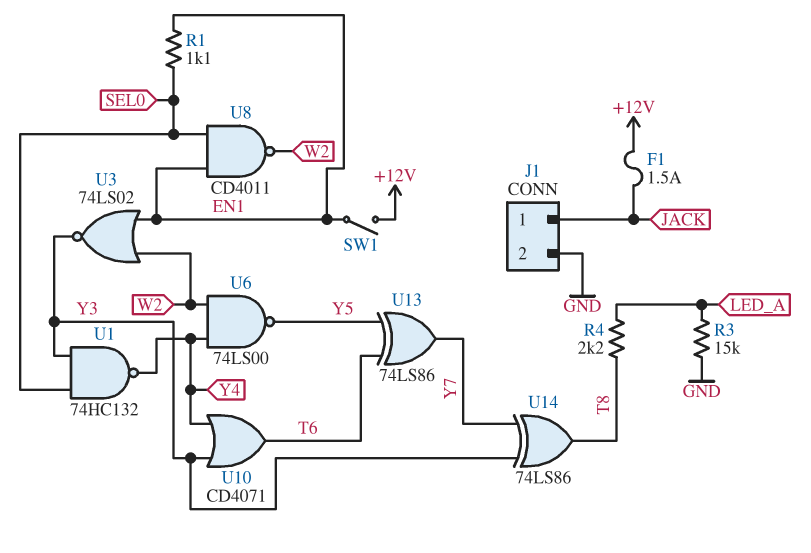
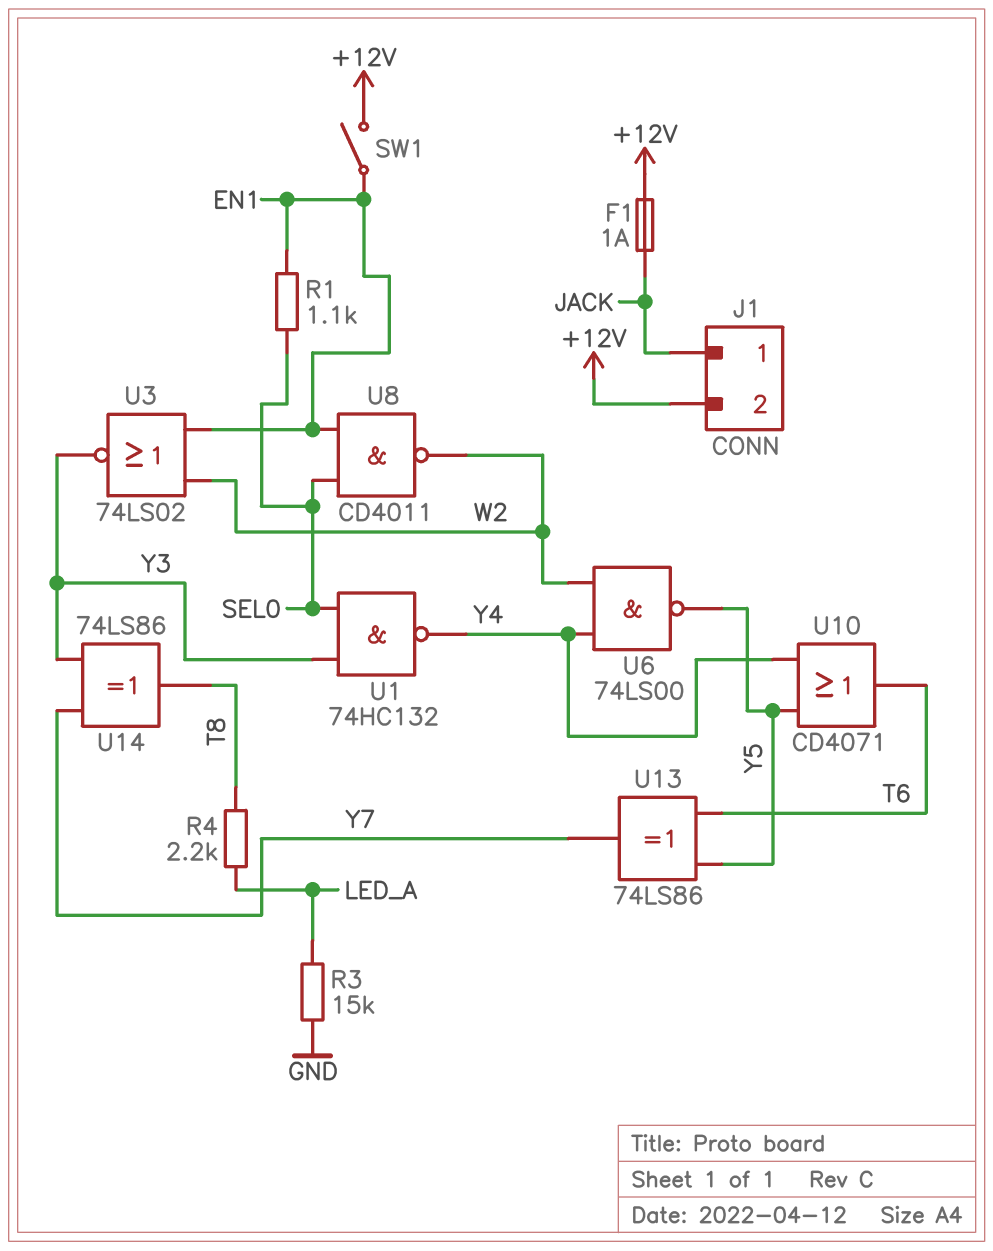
F1: 1.5A (+12V, JACK) -> 1A (+12V, JACK)
J1 pin 2: GND -> +12V
U10: OR CD4071 (in Y3, in Y4, out T6) -> OR CD4071 (in Y4, in Y5, out T6)

